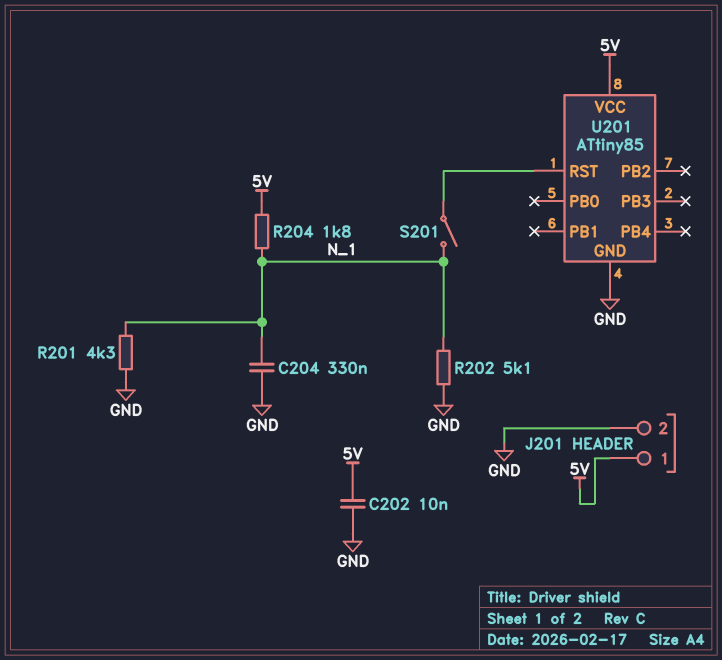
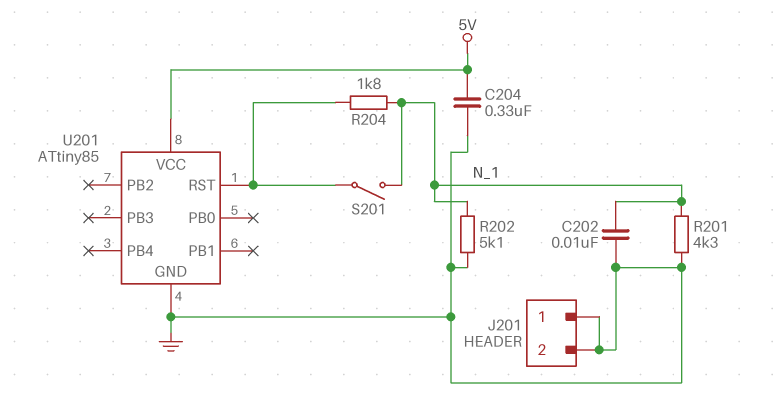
C202: 10nF (5V, GND) -> 10nF (GND, N_1)
C204: 330nF (GND, N_1) -> 330nF (5V, GND)
J201 pin 1: 5V -> GND
R204: 1.8k (5V, N_1) -> 1.8k (N_1, U201/RST)

